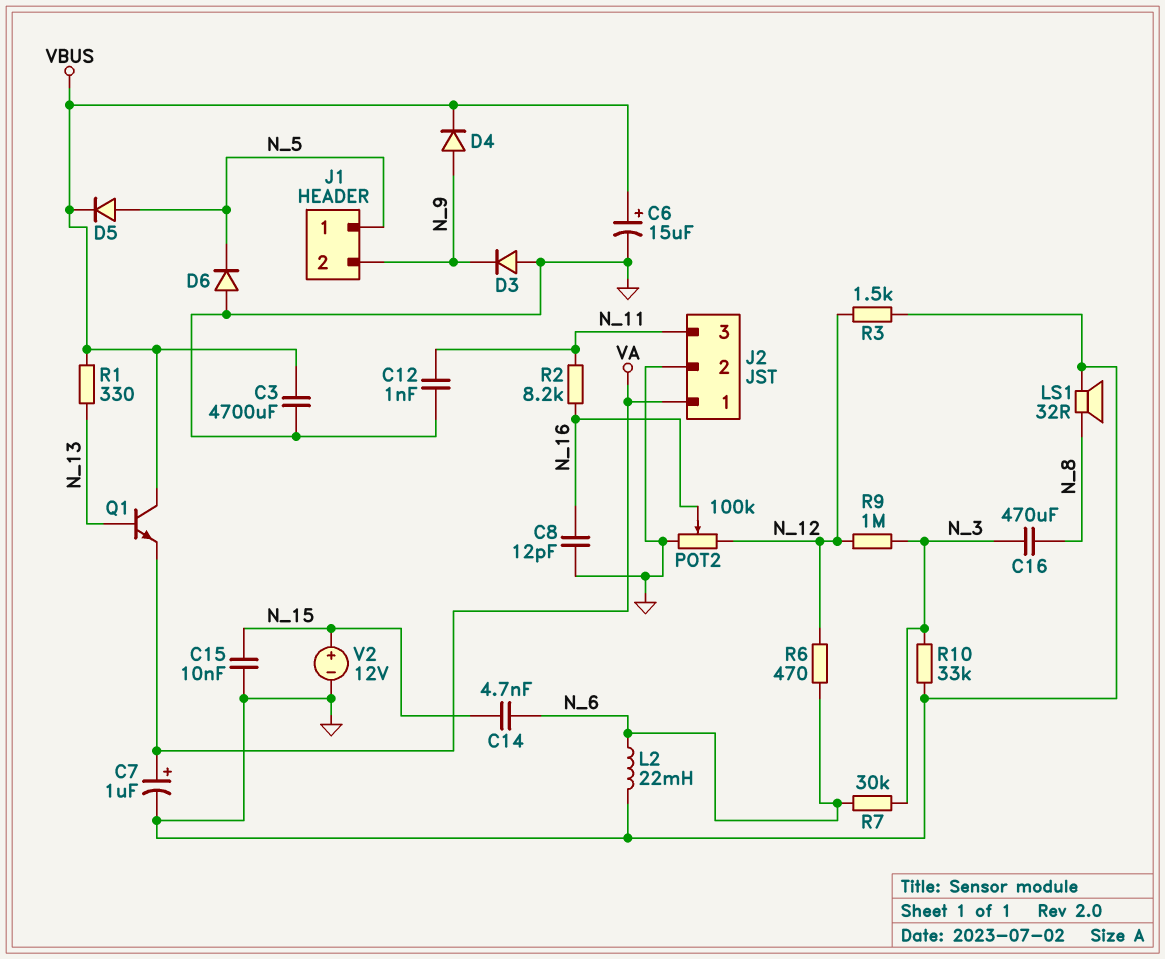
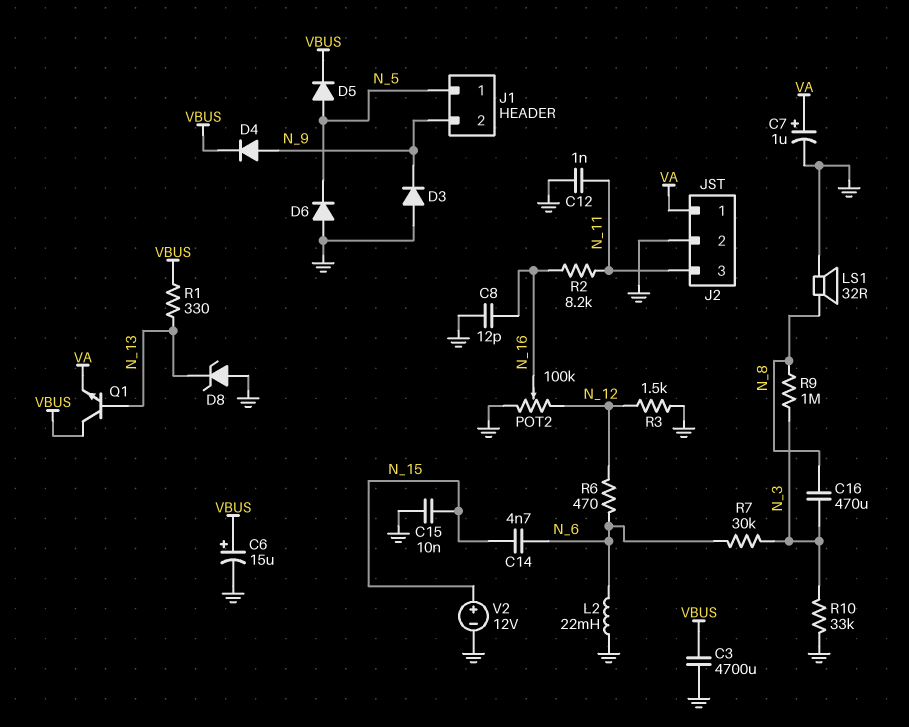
D8: none -> zener (A GND, K N_13)
R9: 1M (N_3, N_12) -> 1M (N_3, N_8)

